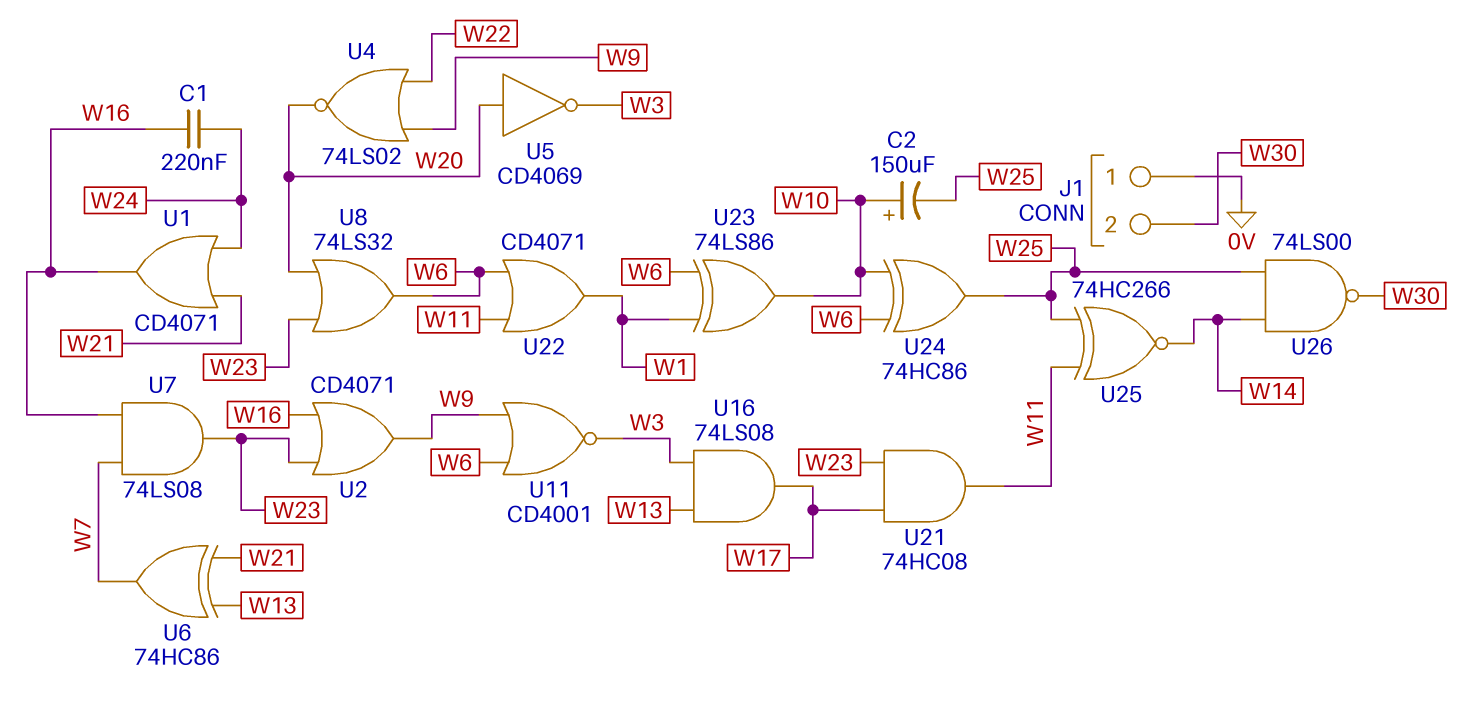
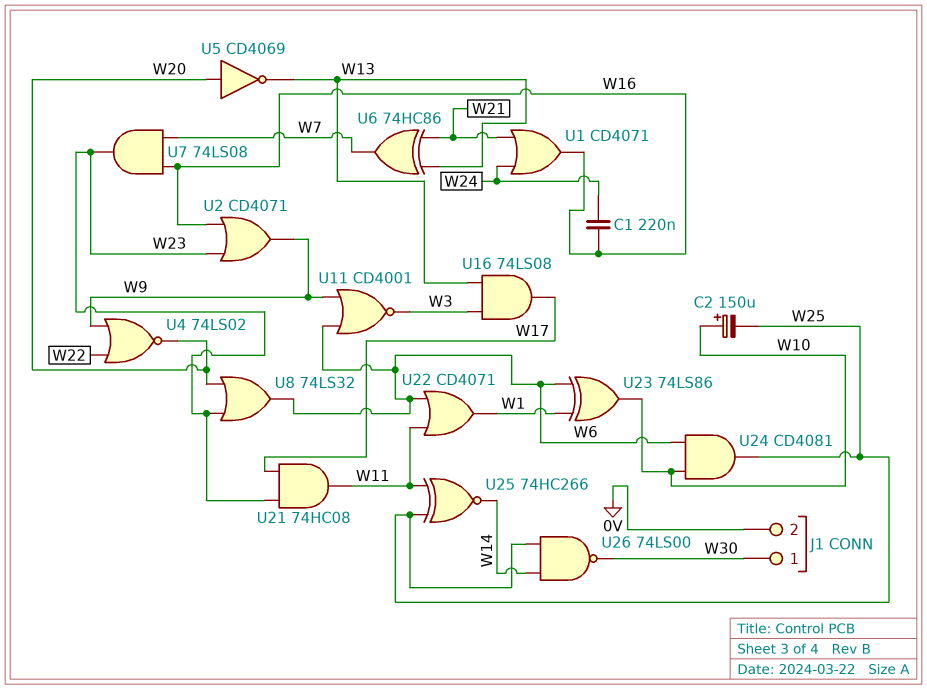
J1 pin 1: 0V -> W30
J1 pin 2: W30 -> 0V
U5: NOT CD4069 (in W20, out W3) -> NOT CD4069 (in W20, out W13)
U24: XOR 74HC86 (in W6, in W10, out W25) -> AND CD4081 (in W6, in W10, out W25)

